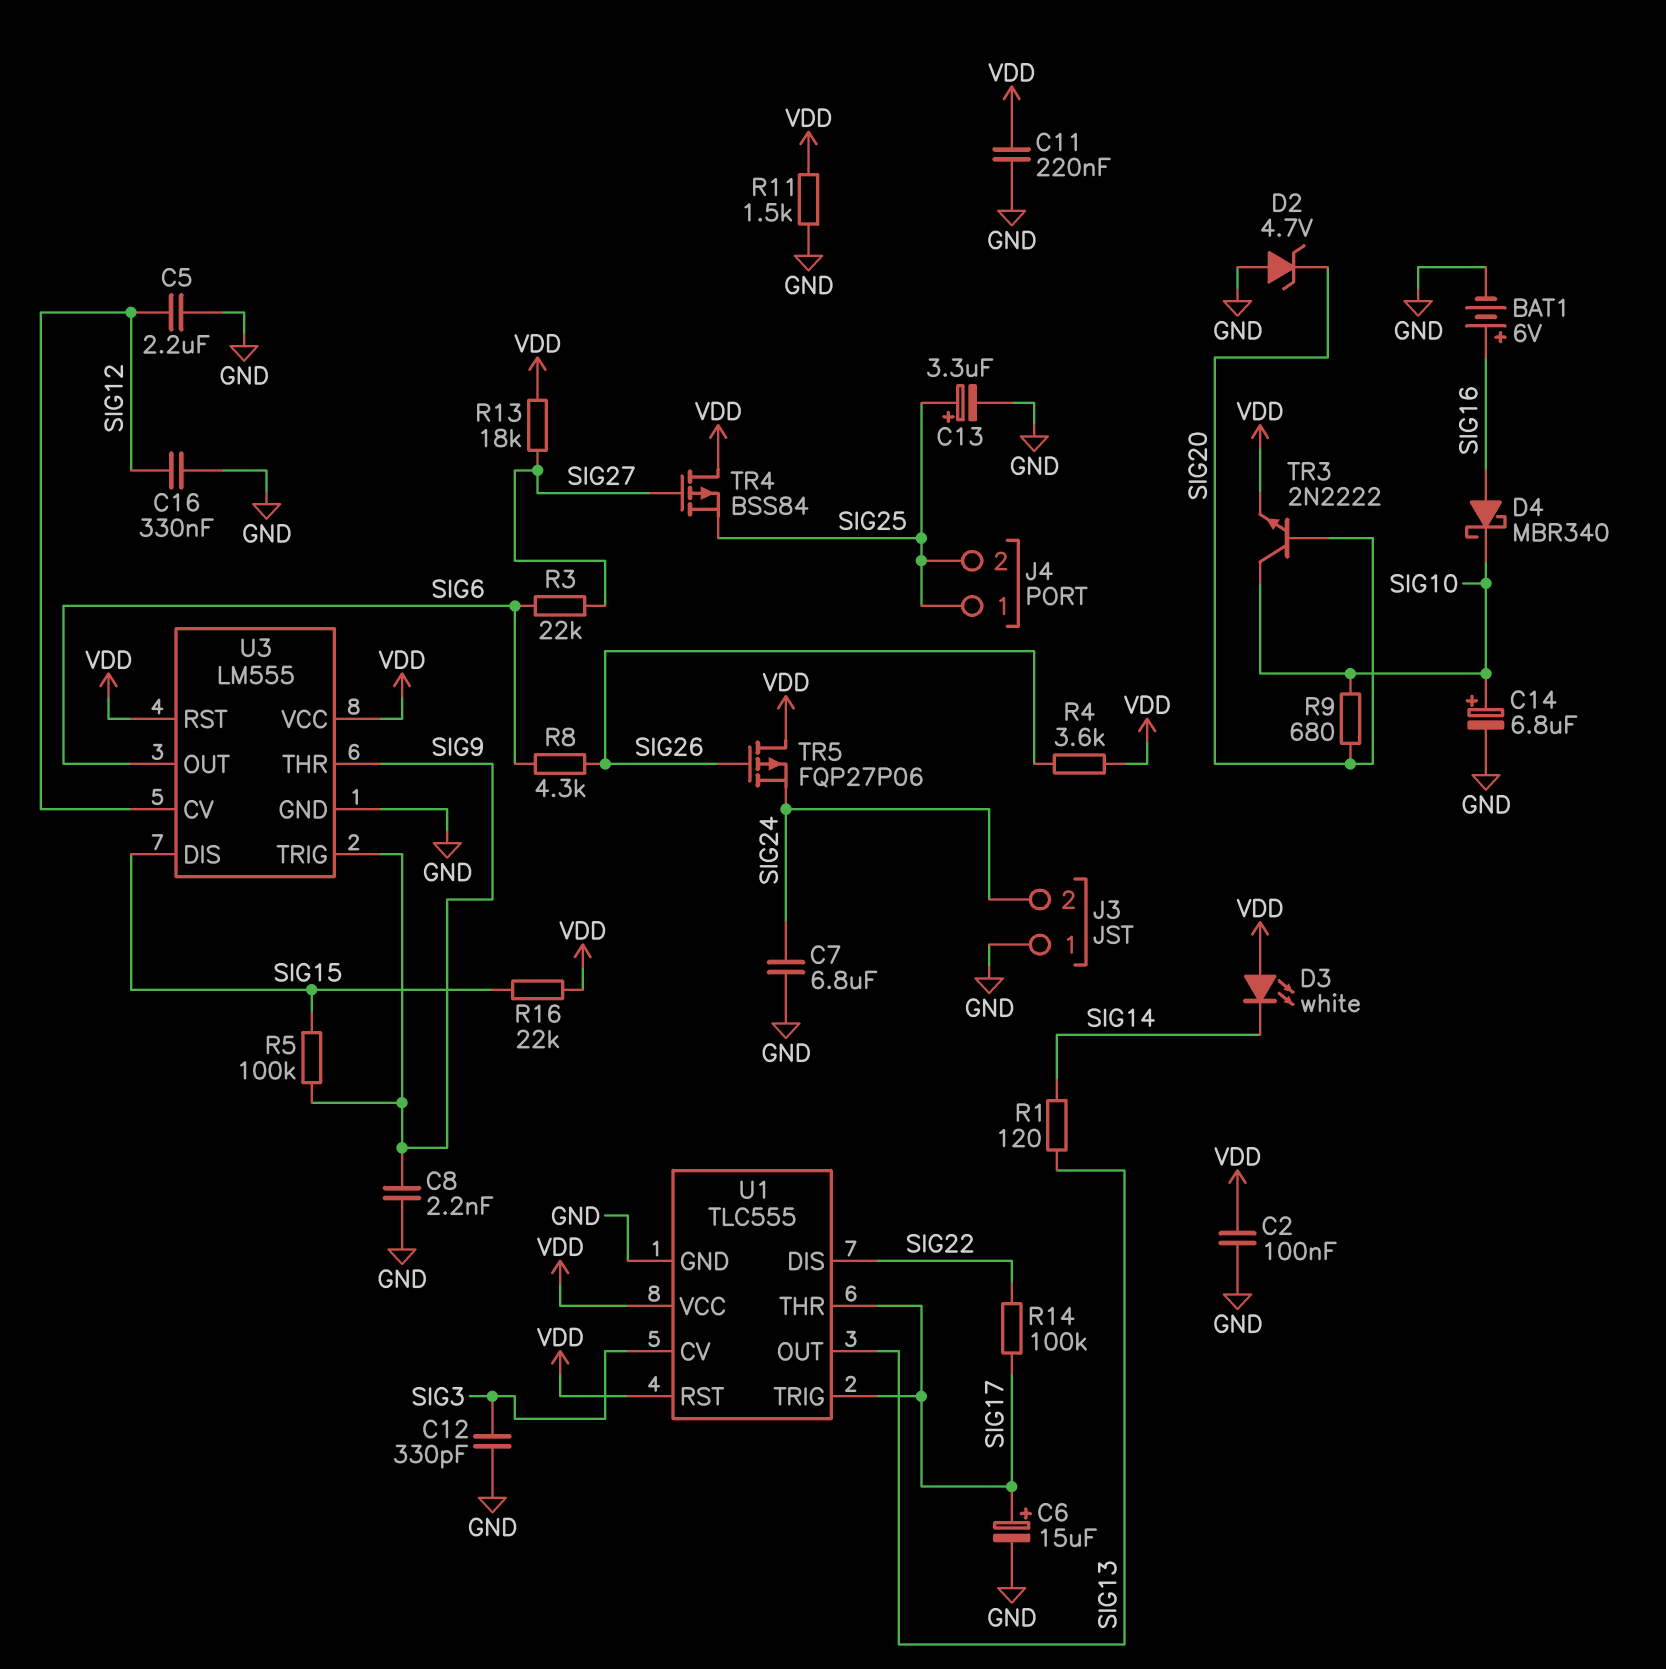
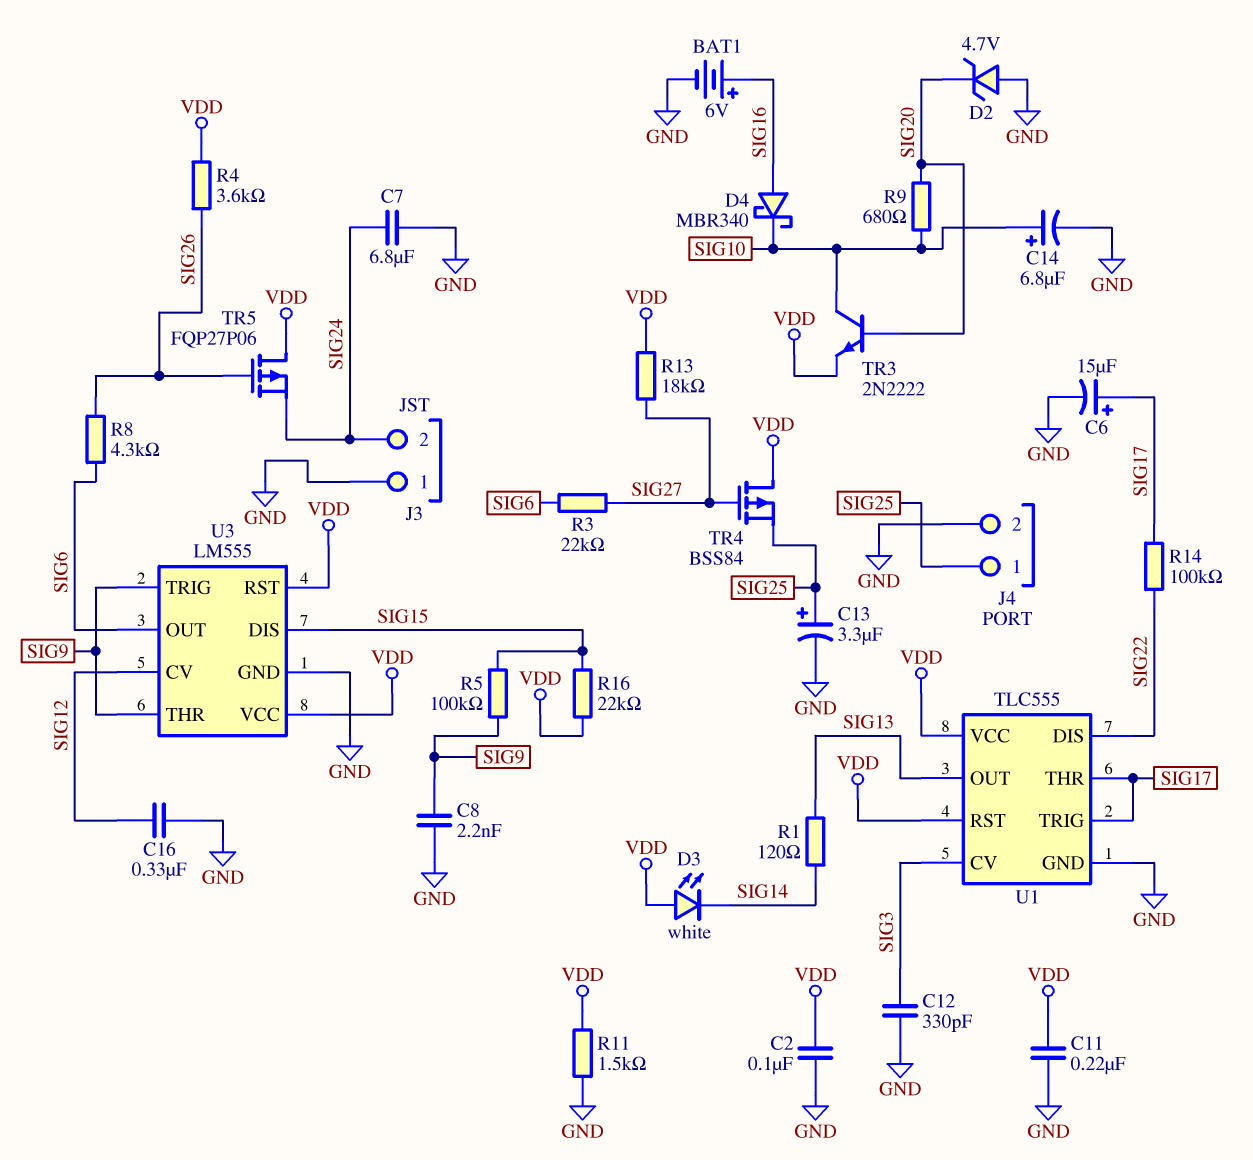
C5: 2.2uF (GND, SIG12) -> none
J4 pin 2: SIG25 -> GND

